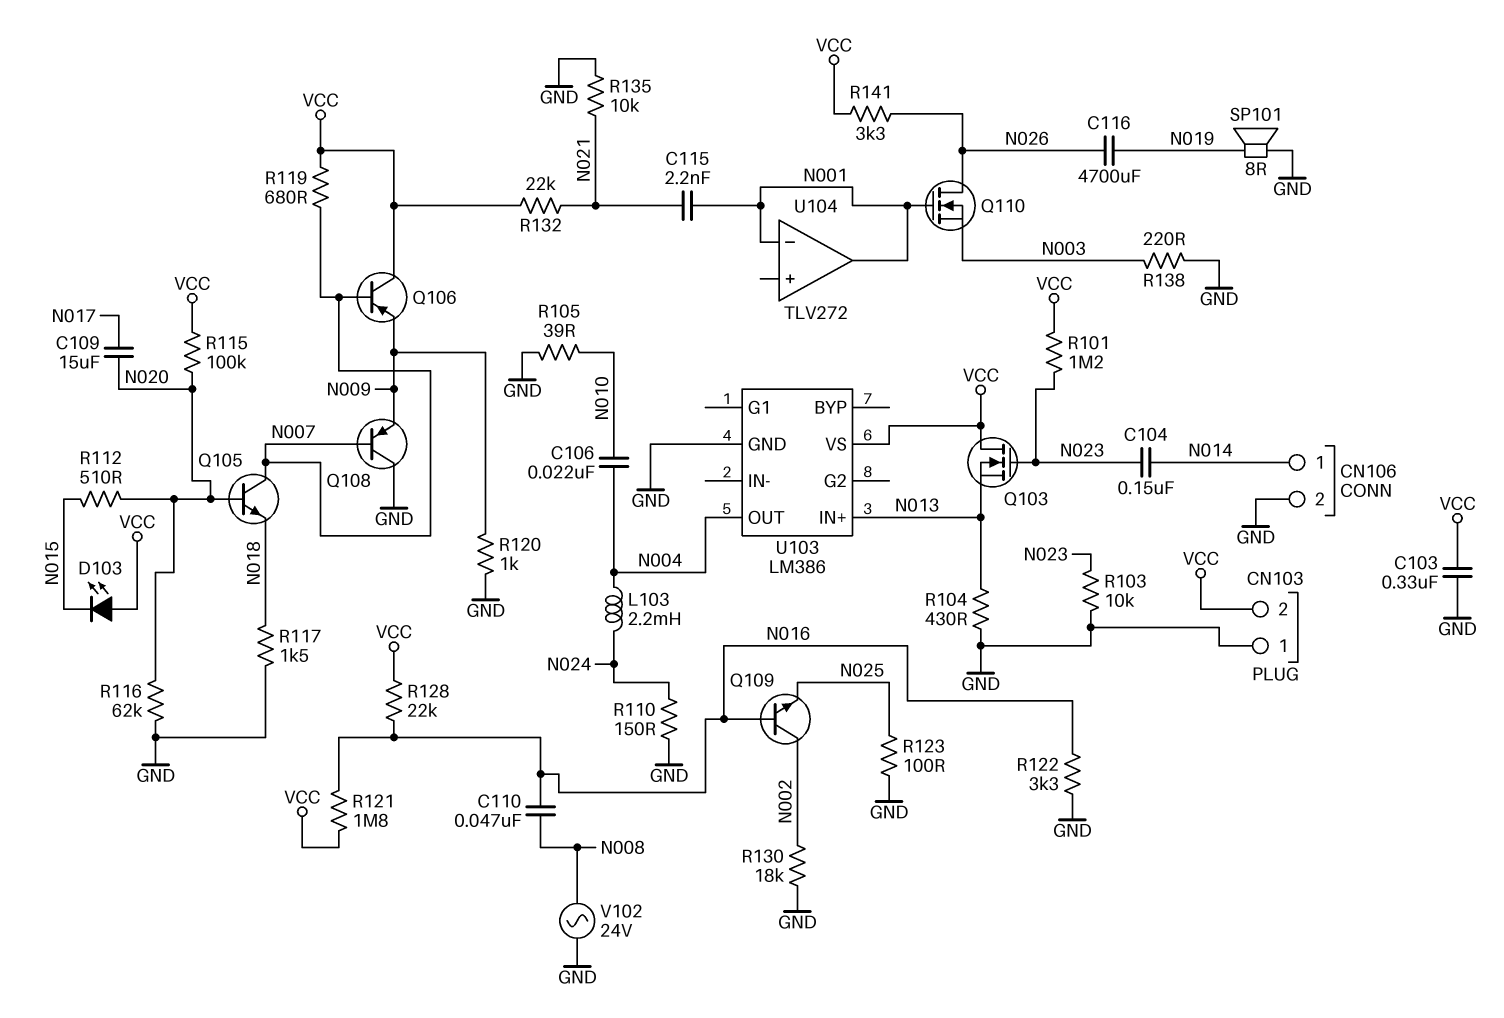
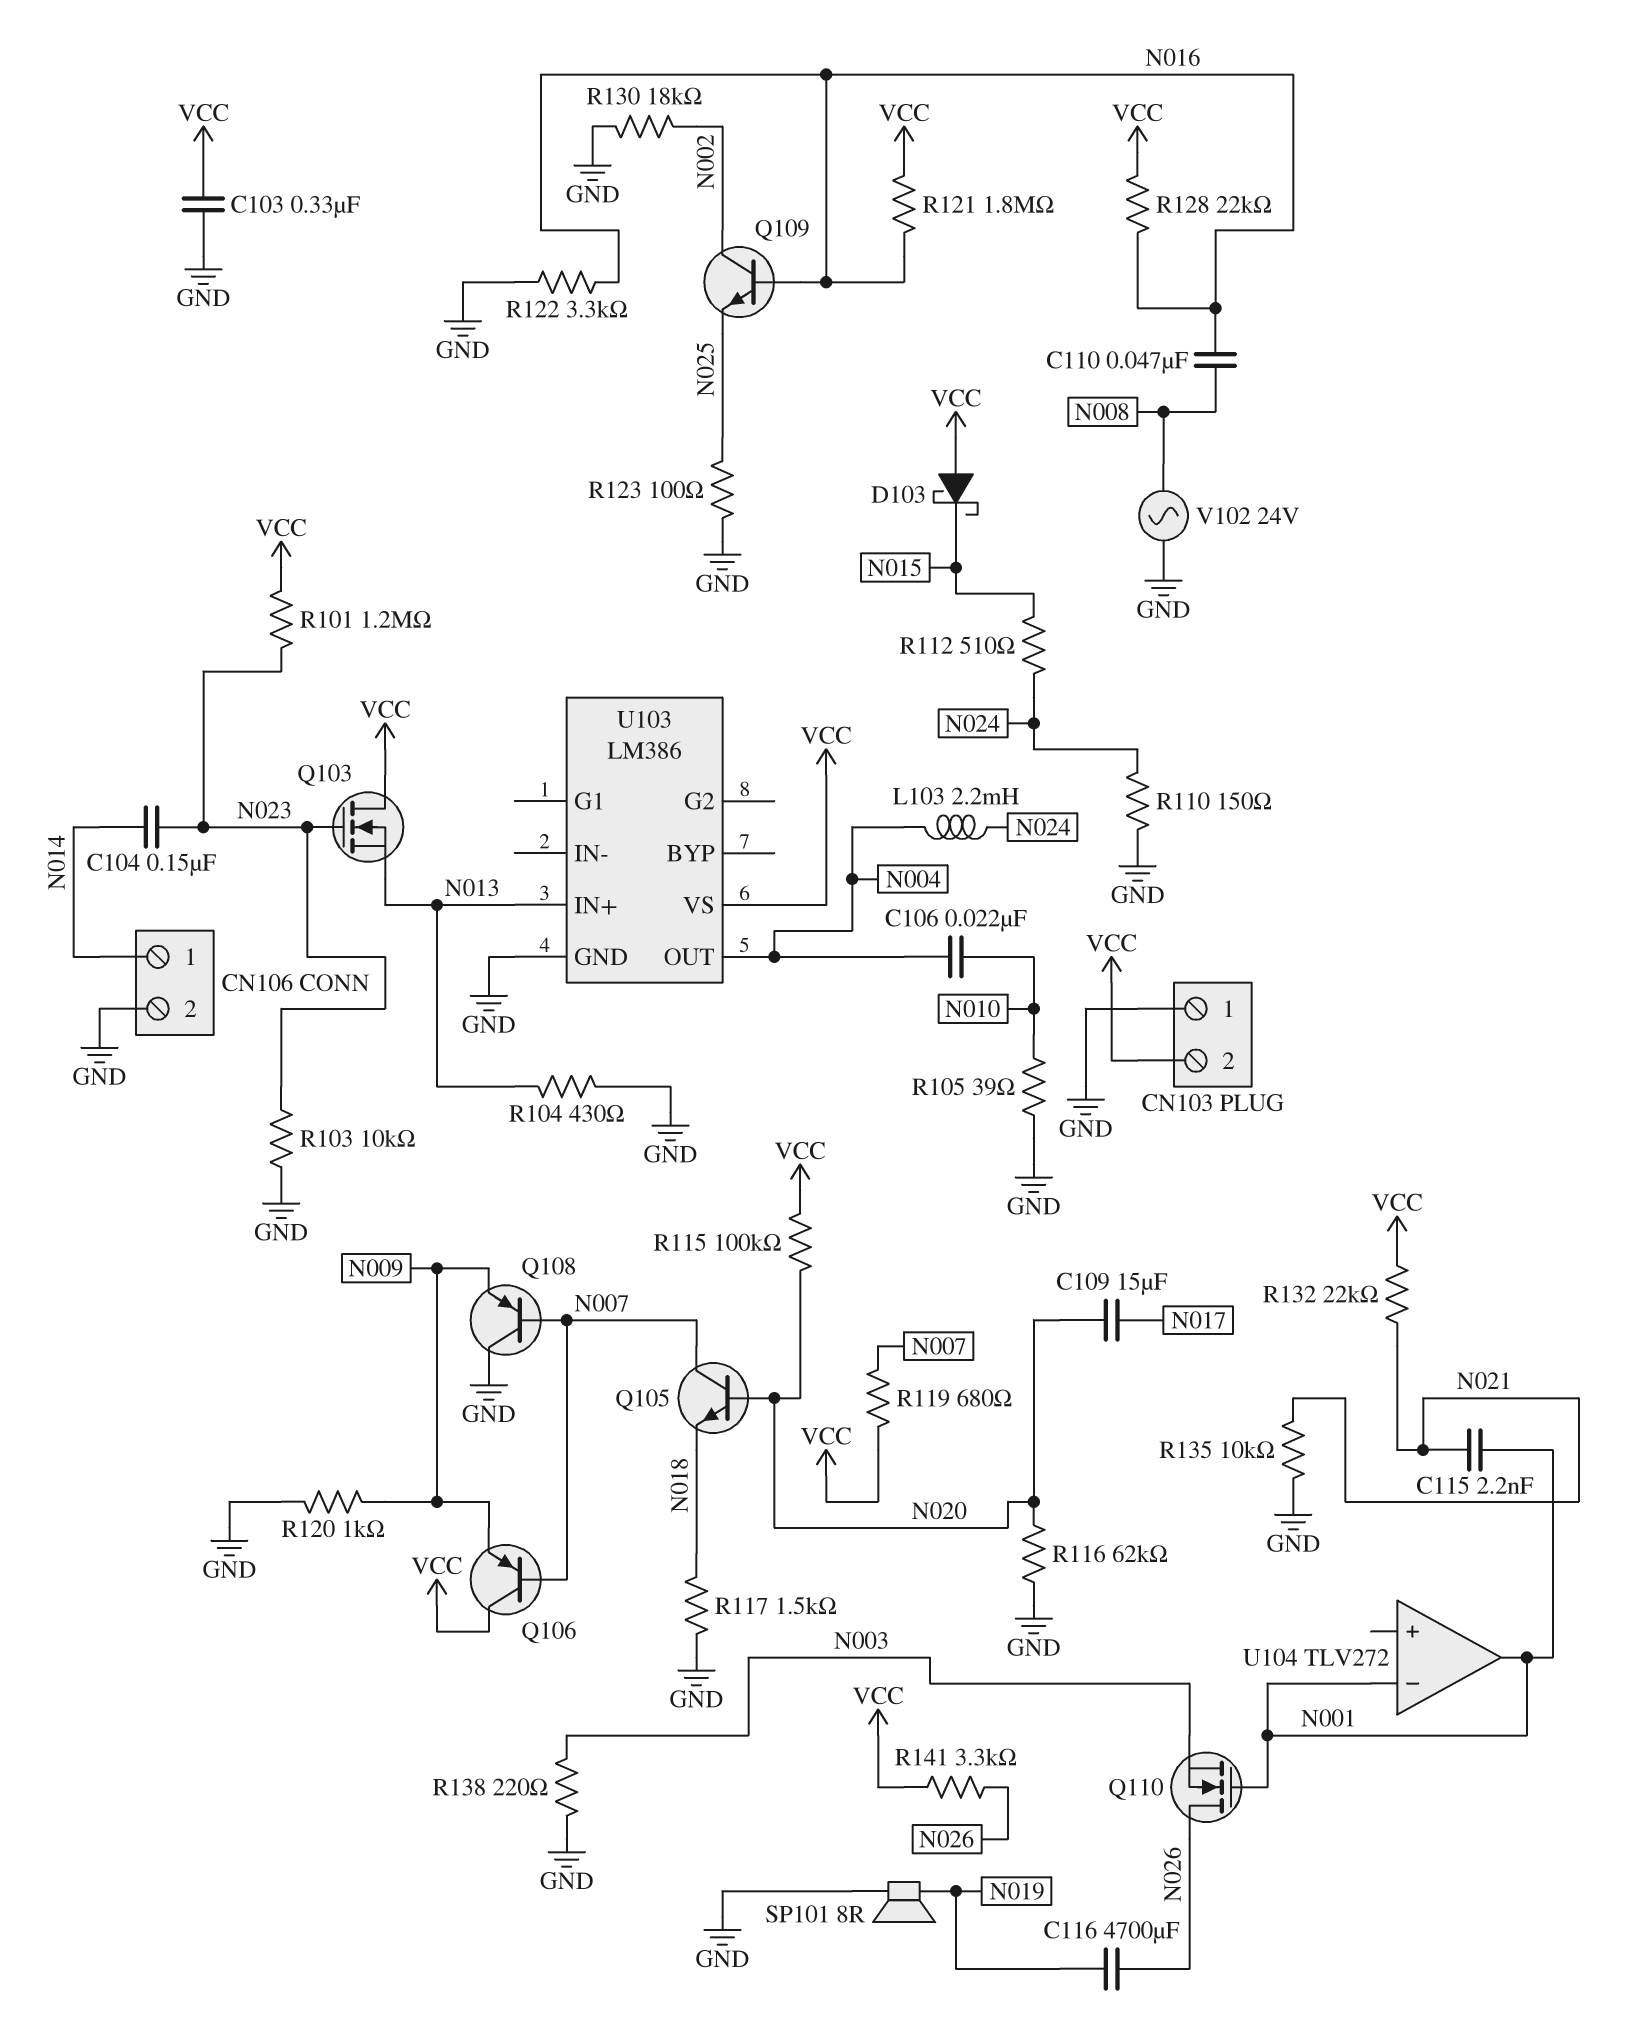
D103: LED (A VCC, K N015) -> schottky (A VCC, K N015)
R112: 510 (N015, N020) -> 510 (N015, N024)

